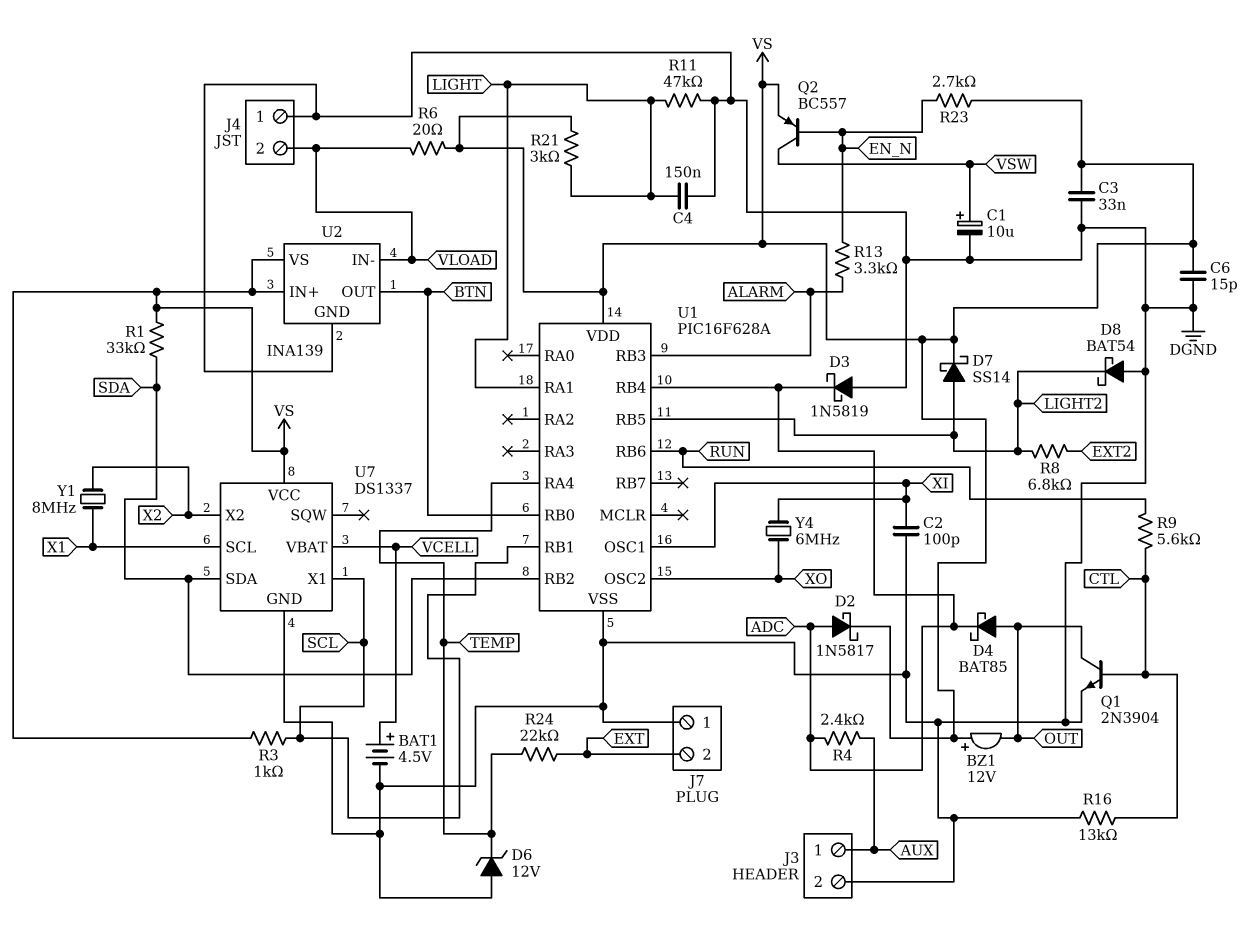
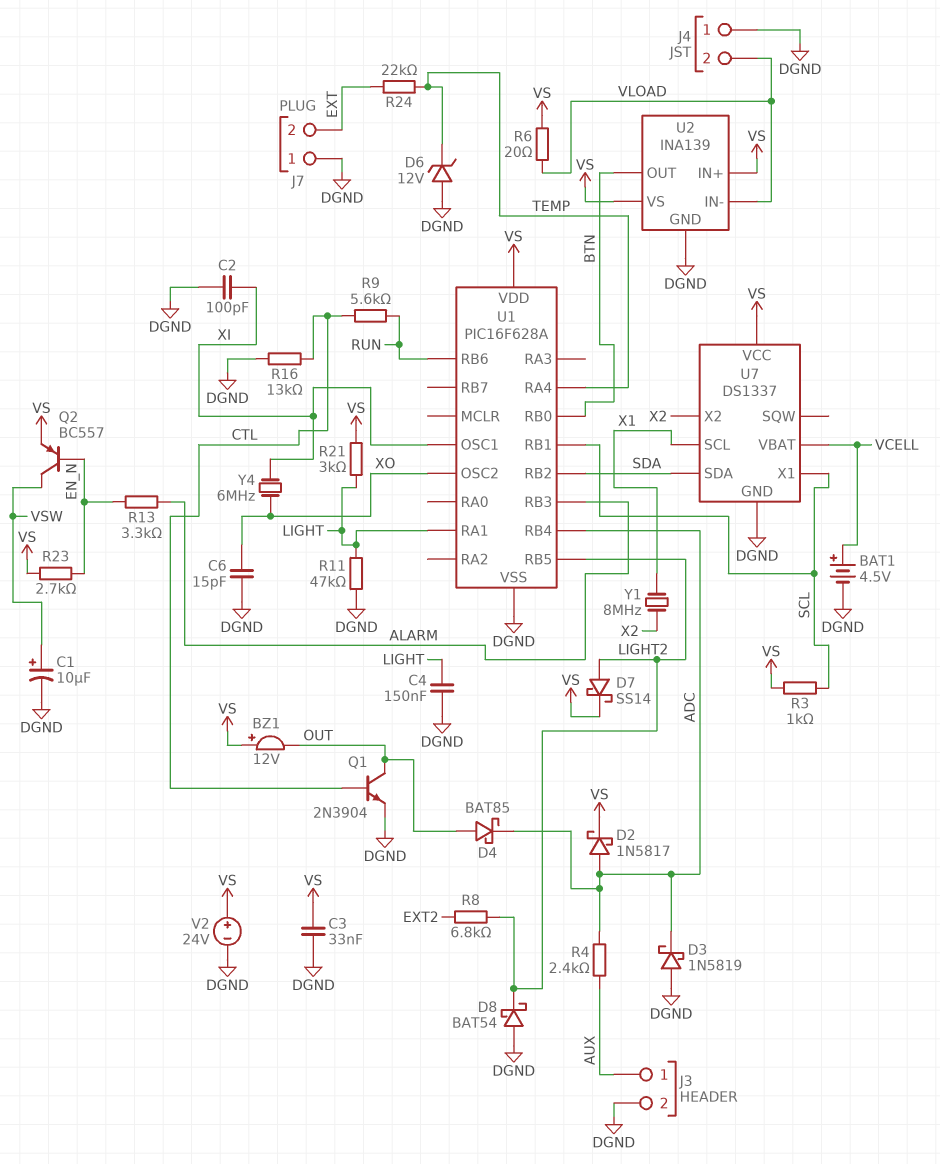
C6: 15pF (DGND, VS) -> 15pF (DGND, XO)
R1: 33k (SDA, VS) -> none
V2: none -> 24V (plus VS, minus DGND)

